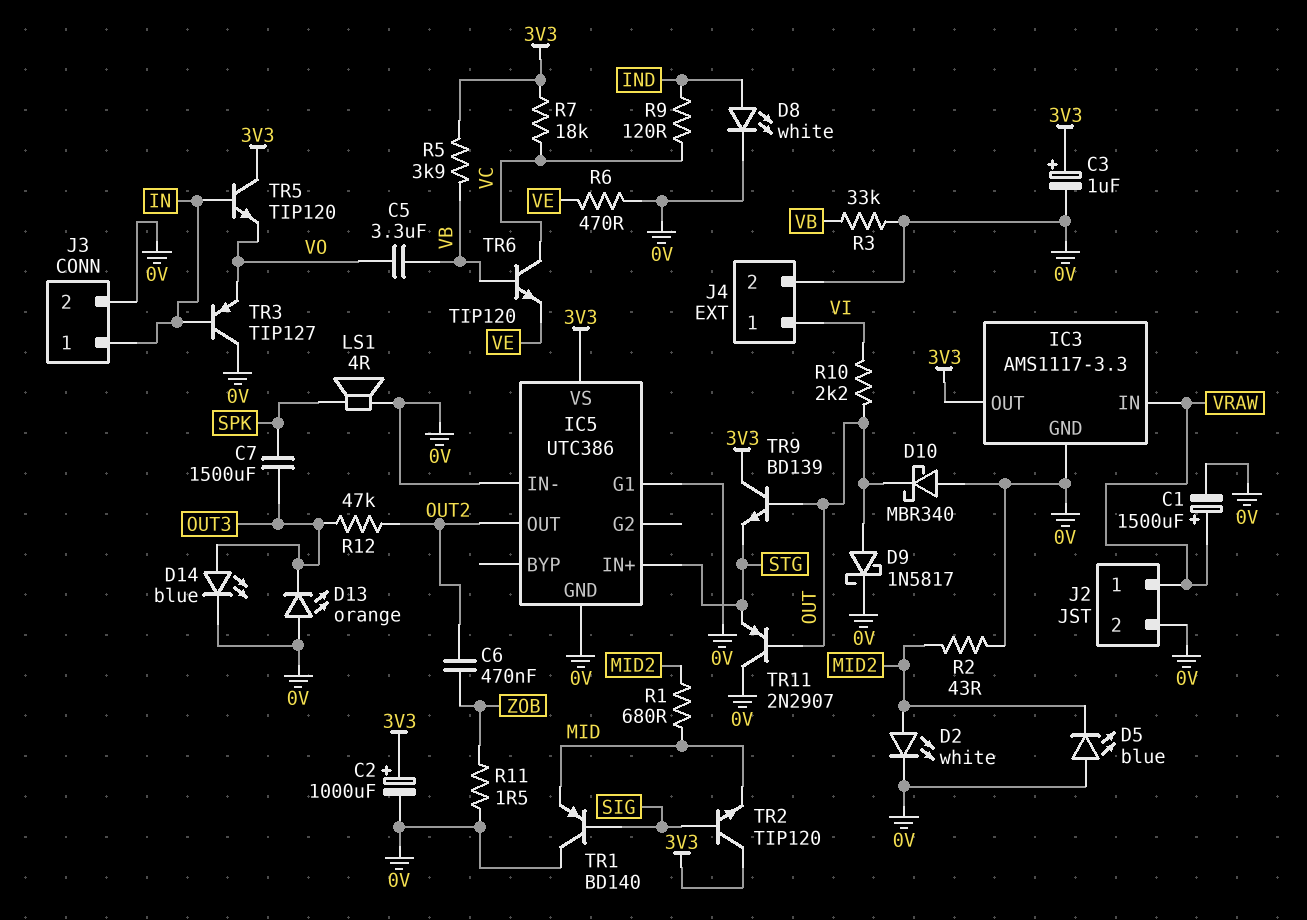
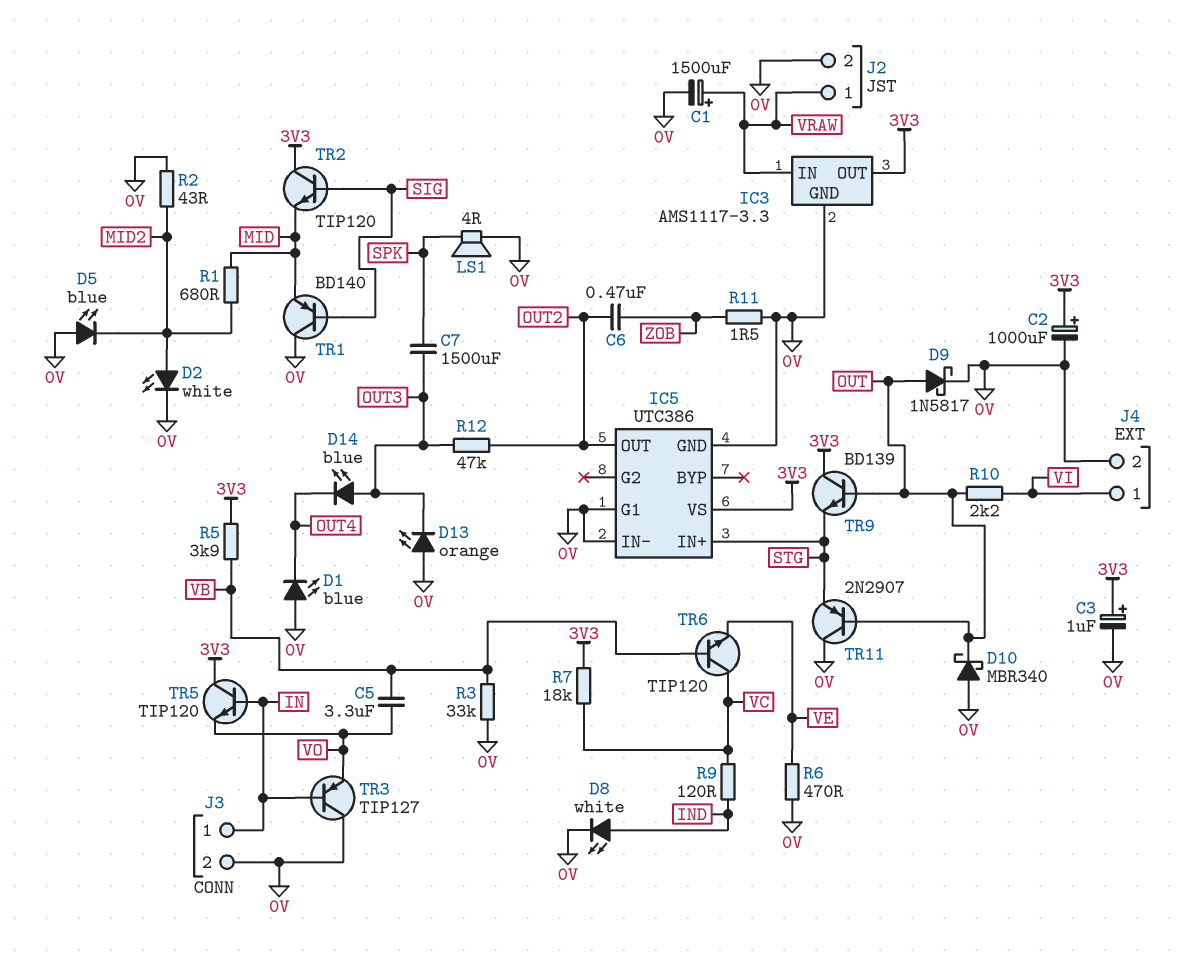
D1: none -> LED blue (A 0V, K OUT4)
D14: LED blue (A OUT3, K 0V) -> LED blue (A OUT3, K OUT4)

